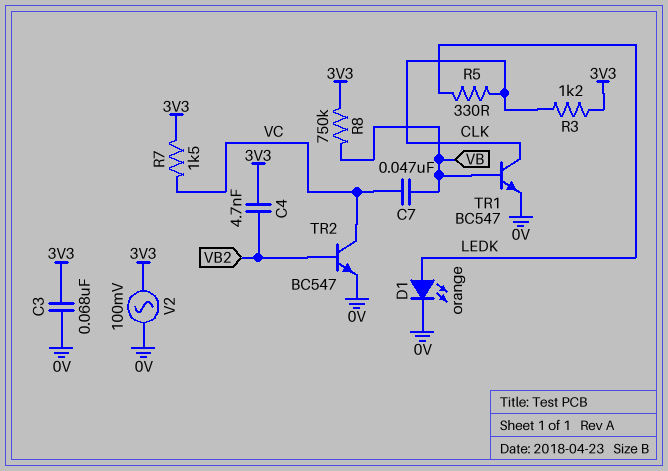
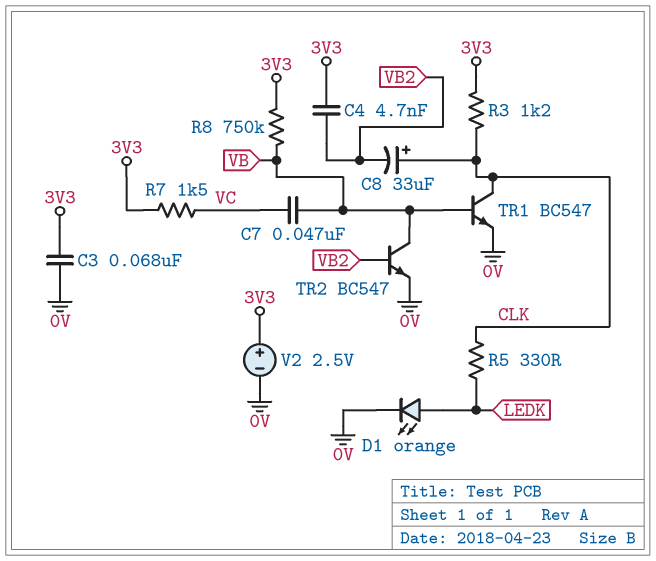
C8: none -> 33uF (plus CLK, minus VB2)
TR2: NPN BC547 (B VB2, C VC, E 0V) -> NPN BC547 (B VB2, C VB, E 0V)
V2: AC 100mV (0V, 3V3) -> 2.5V (plus 3V3, minus 0V)

